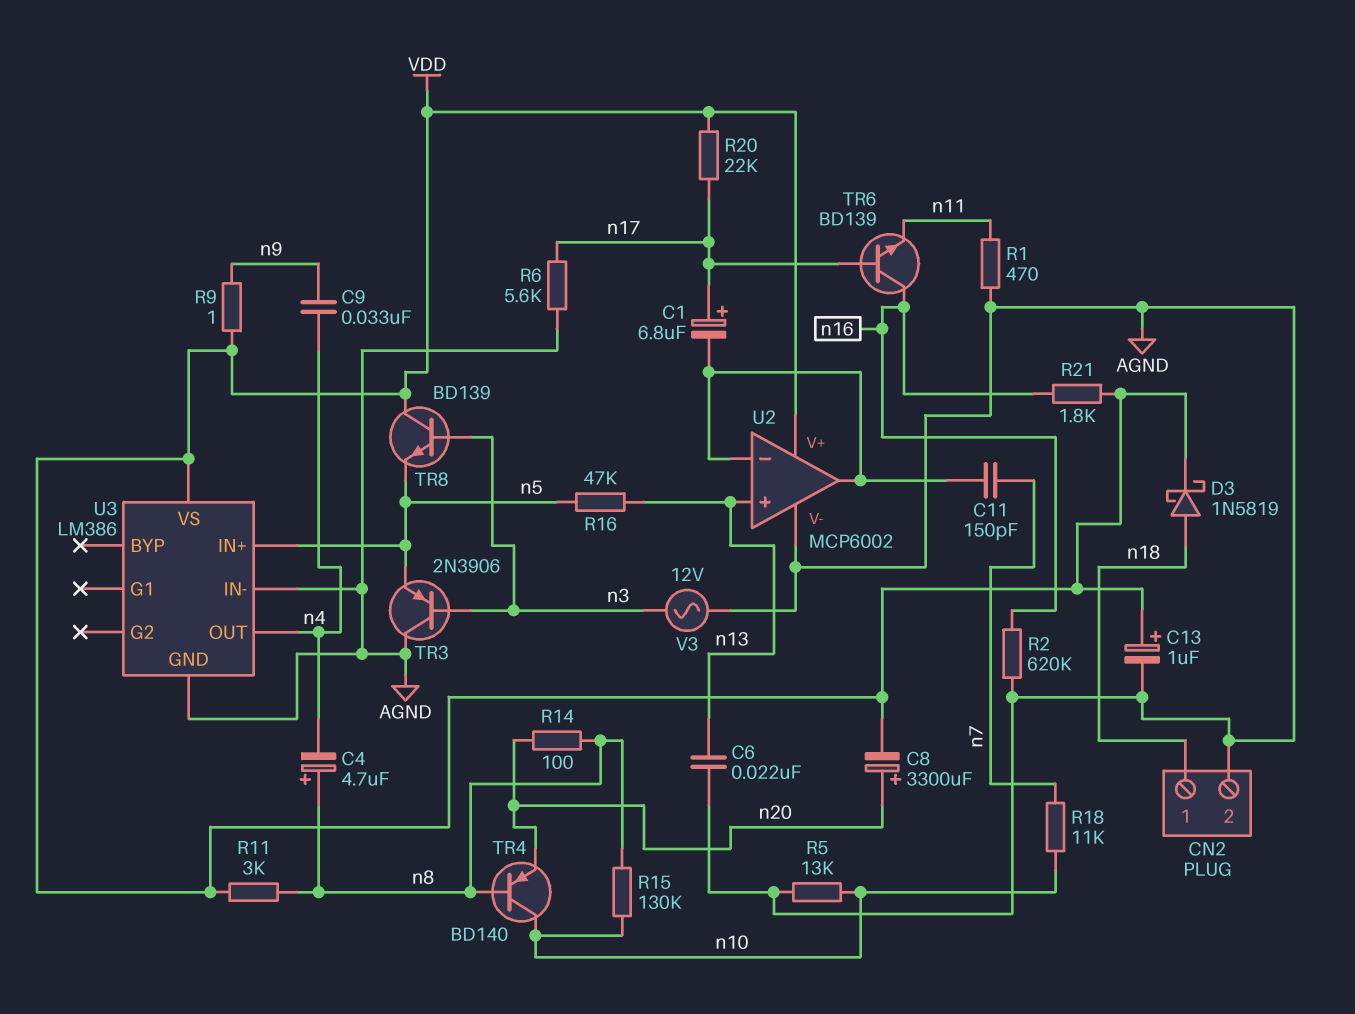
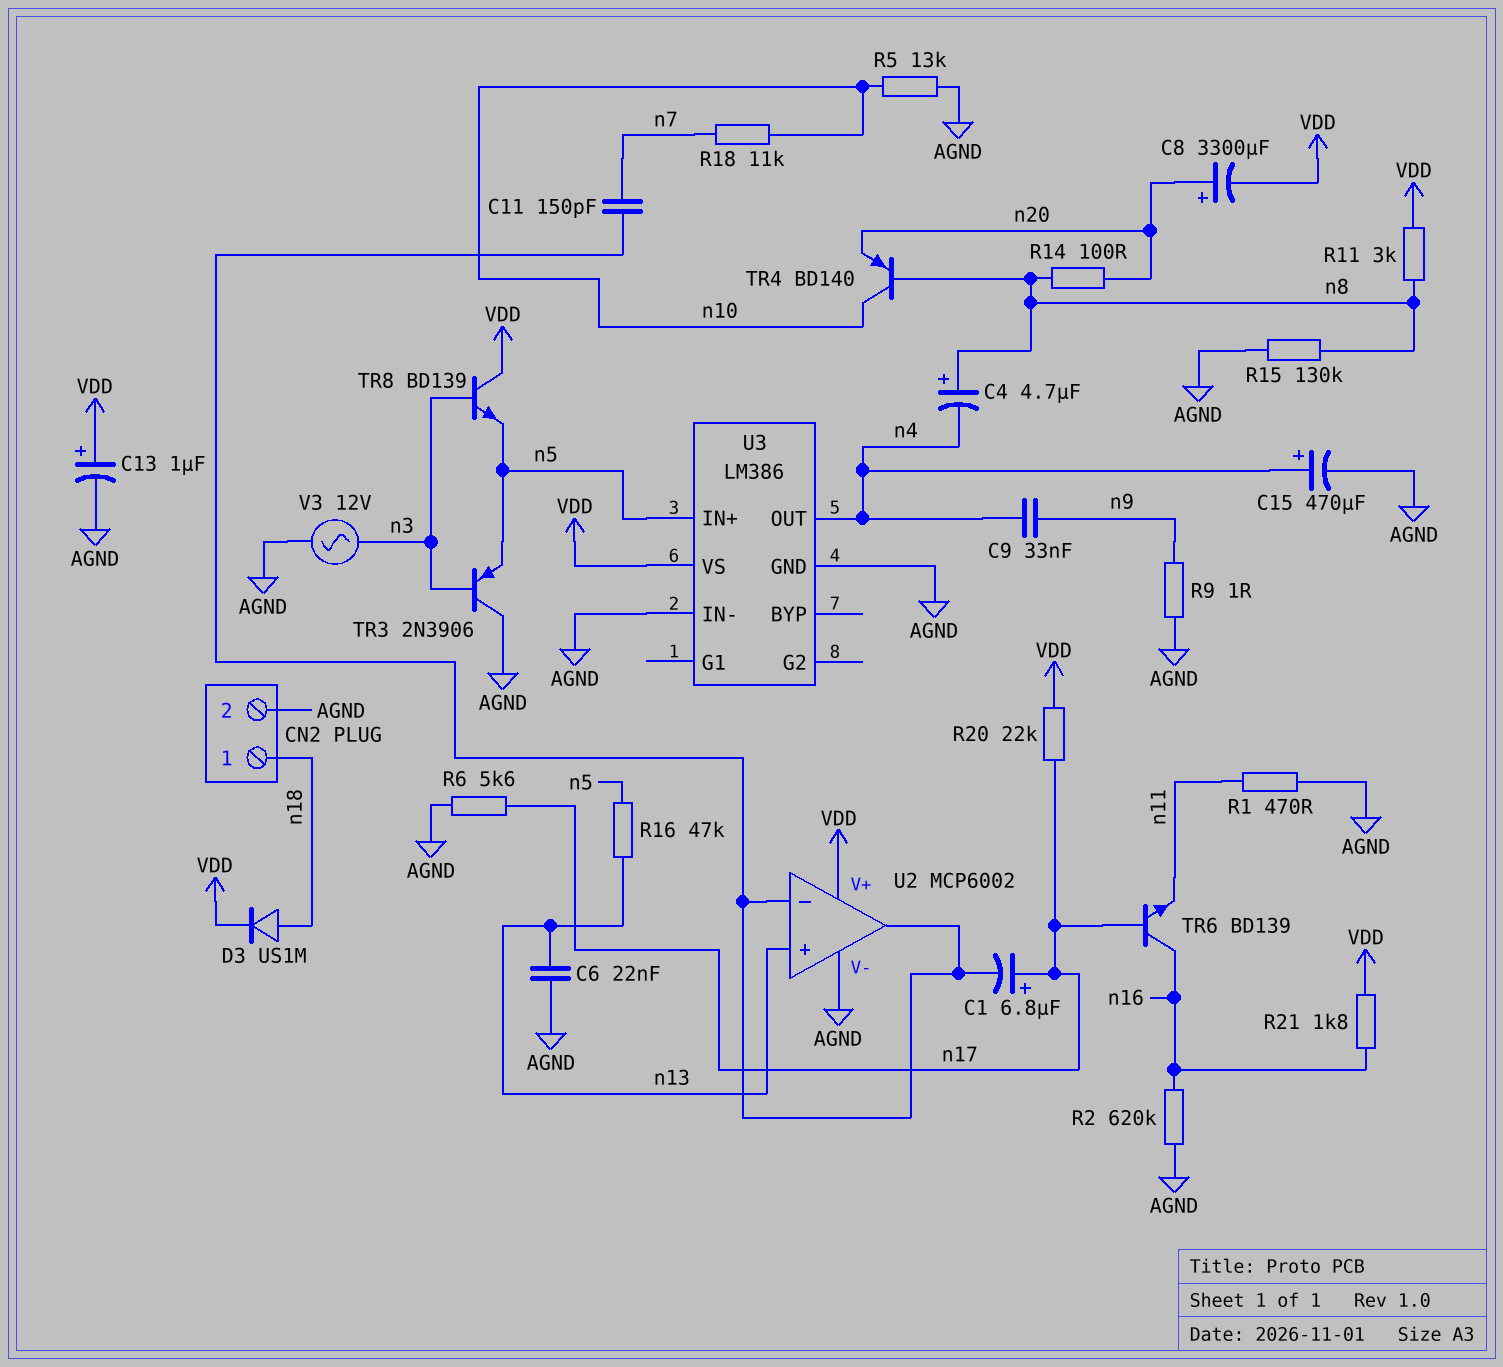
C15: none -> 470uF (plus n4, minus AGND)
D3: schottky 1N5819 (A n18, K VDD) -> diode US1M (A n18, K VDD)
R9: 1 (VDD, n9) -> 1 (AGND, n9)
R15: 130k (n8, n10) -> 130k (AGND, n8)

